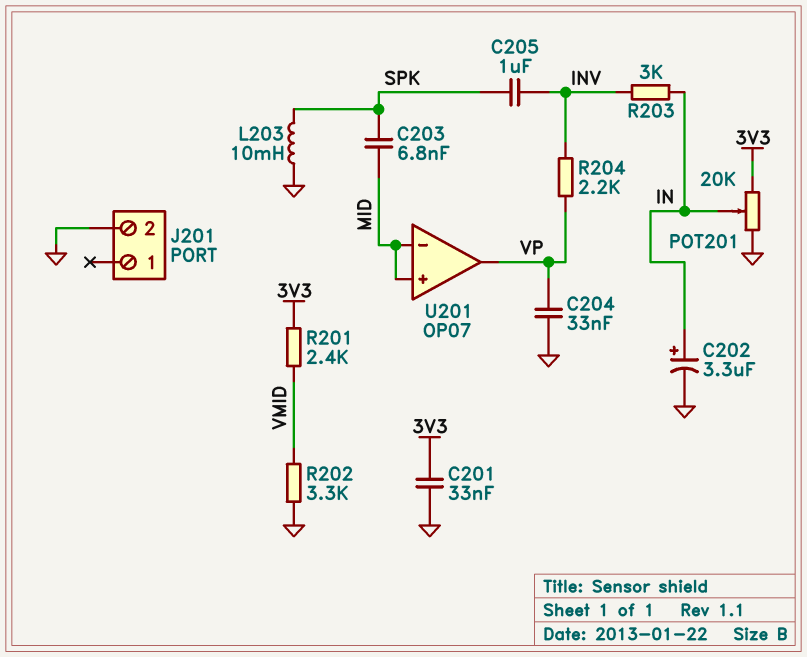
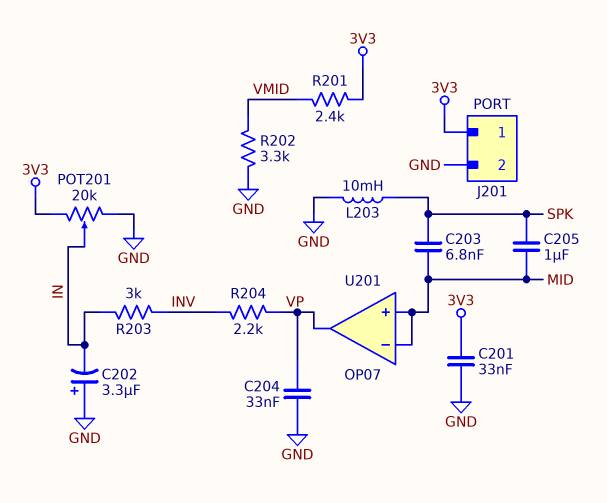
C202: 3.3uF (plus IN, minus GND) -> 3.3uF (plus GND, minus IN)
C205: 1uF (INV, SPK) -> 1uF (MID, SPK)
J201 pin 1: none -> 3V3

